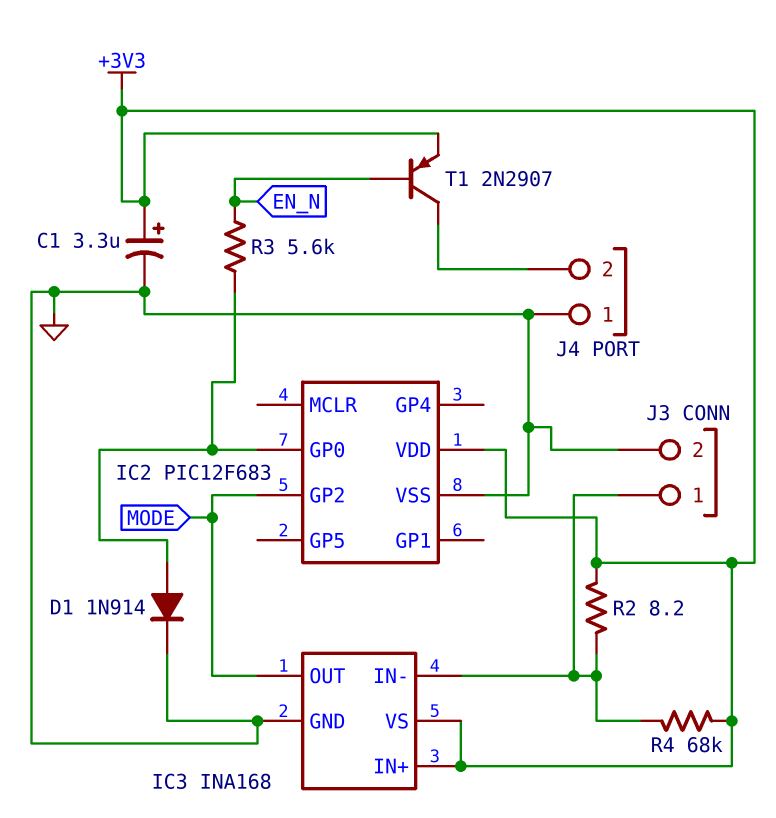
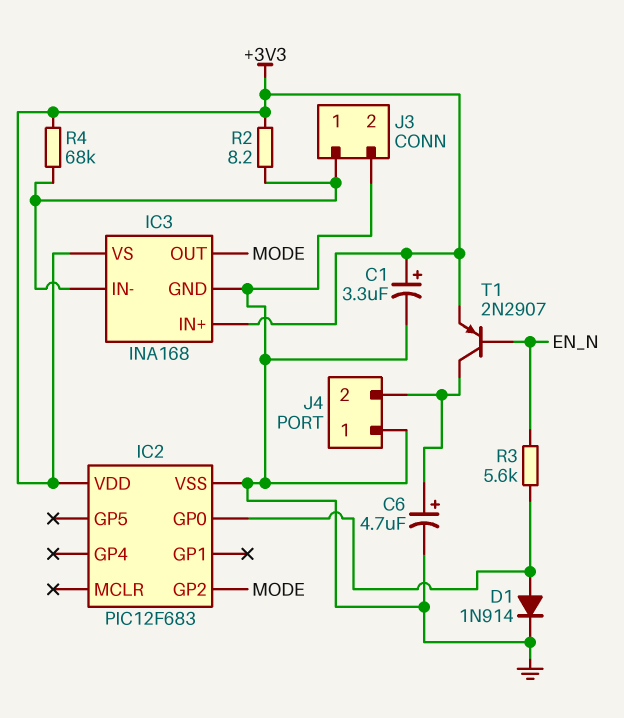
C6: none -> 4.7uF (plus J4/2, minus GND)

